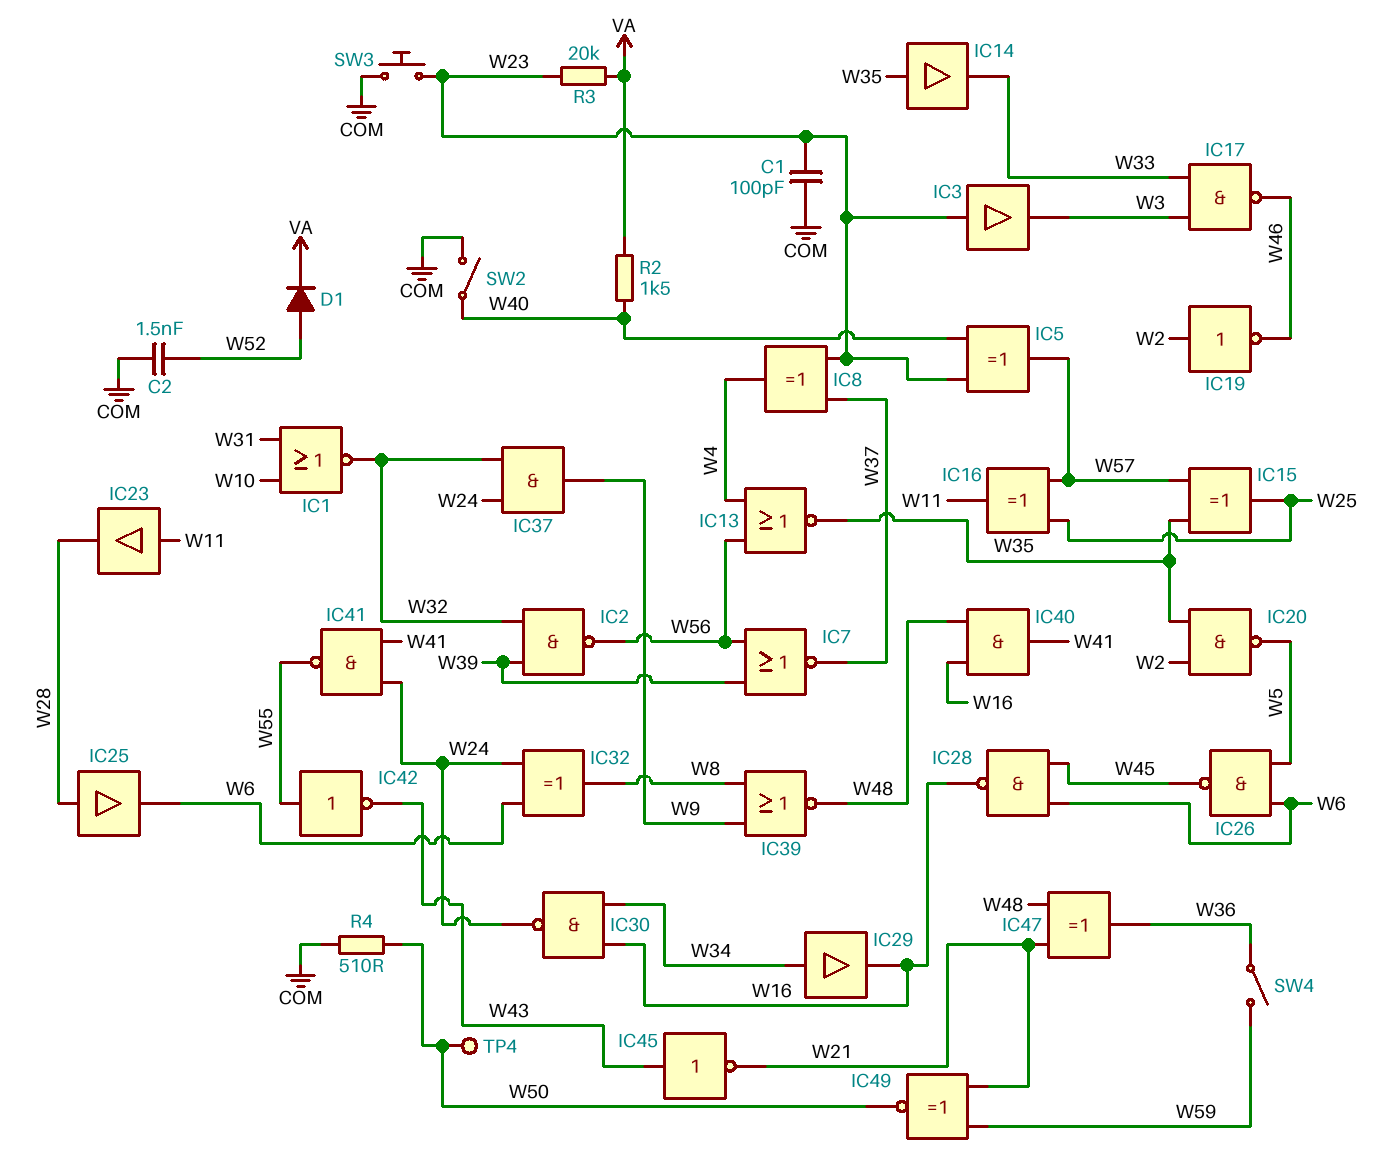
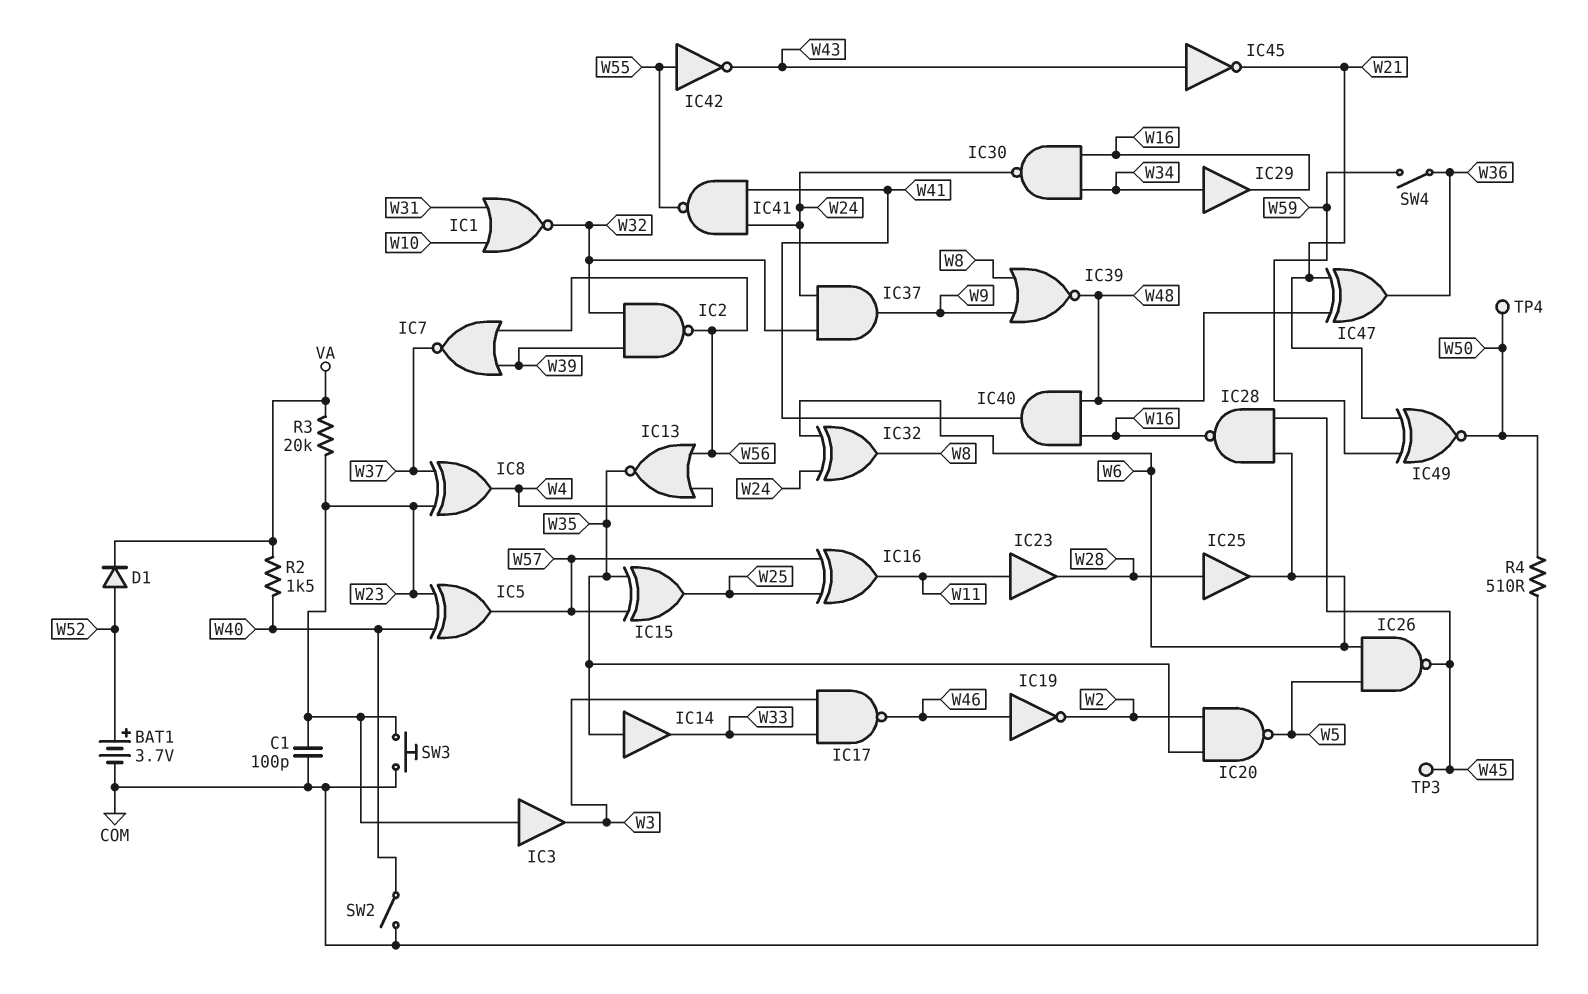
BAT1: none -> 3.7V (plus W52, minus COM)
C2: 1.5nF (COM, W52) -> none
IC19: NOT (in W2, out W46) -> NOT (in W46, out W2)
TP3: none -> test point (W45)

